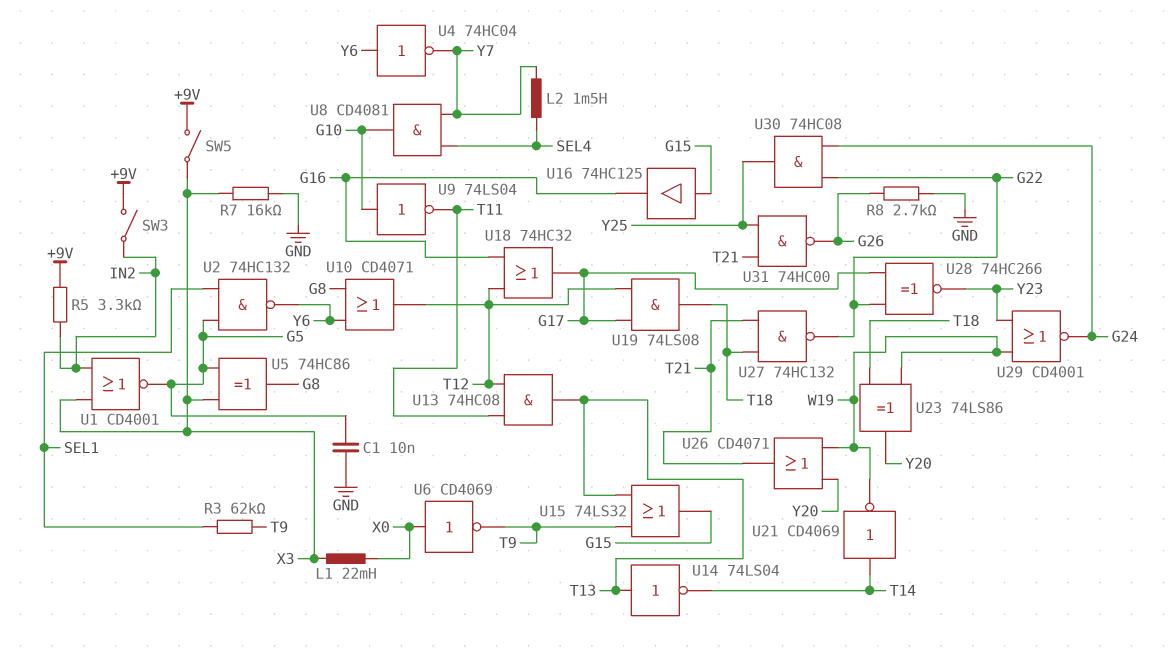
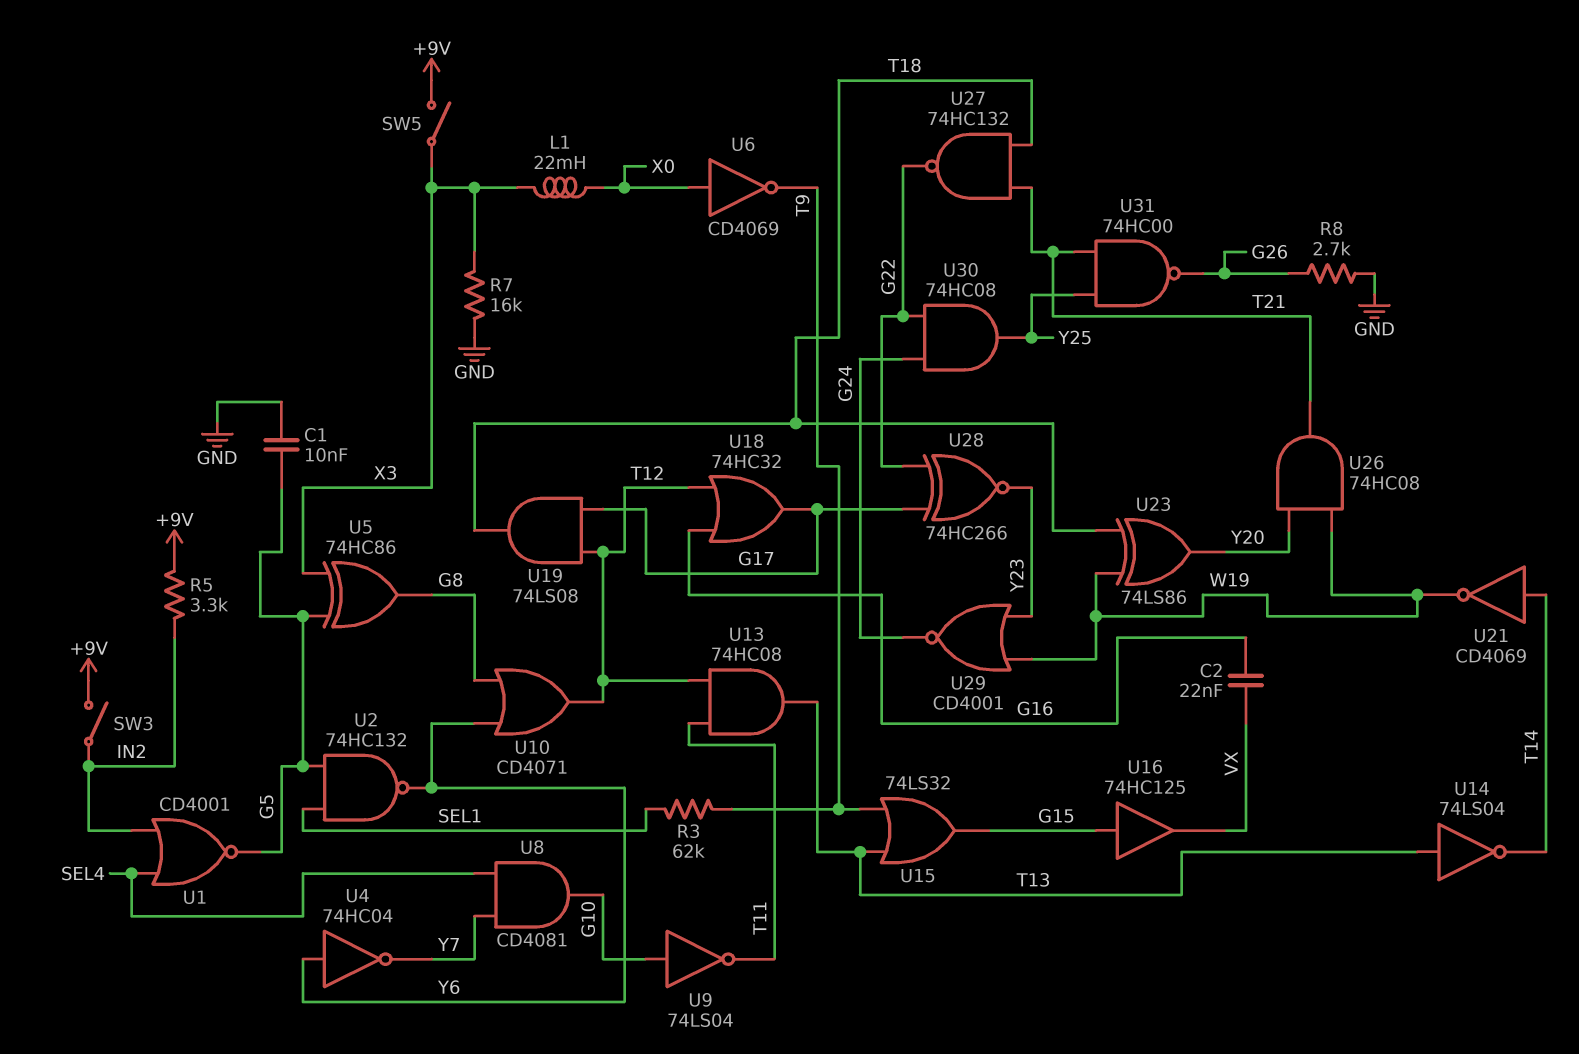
C2: none -> 22nF (G16, VX)
L2: 1.5mH (SEL4, Y7) -> none
U1: NOR CD4001 (in IN2, in X3, out G5) -> NOR CD4001 (in IN2, in SEL4, out G5)
U16: buffer 74HC125 (in G15, out G16) -> buffer 74HC125 (in G15, out VX)
U26: OR CD4071 (in W19, in Y20, out T21) -> AND 74HC08 (in W19, in Y20, out T21)

